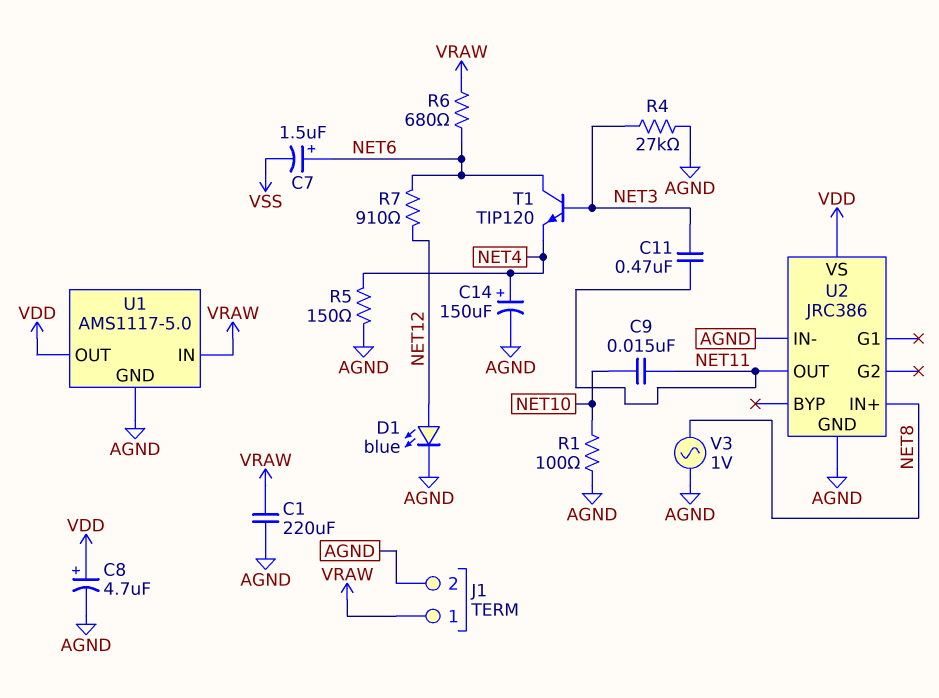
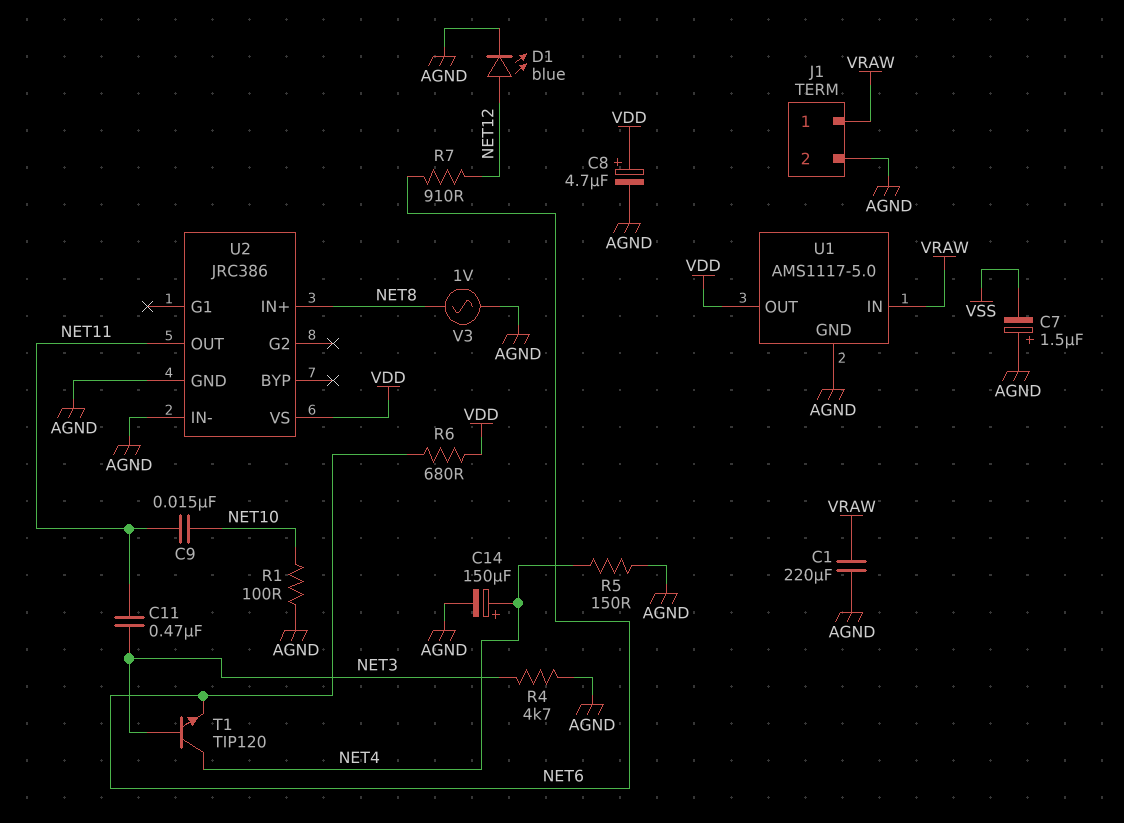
C7: 1.5uF (plus NET6, minus VSS) -> 1.5uF (plus AGND, minus VSS)
R4: 27k (AGND, NET3) -> 4.7k (AGND, NET3)
R6: 680 (NET6, VRAW) -> 680 (NET6, VDD)
T1: NPN TIP120 (B NET3, C NET6, E NET4) -> NPN TIP120 (B NET3, C NET4, E NET6)

